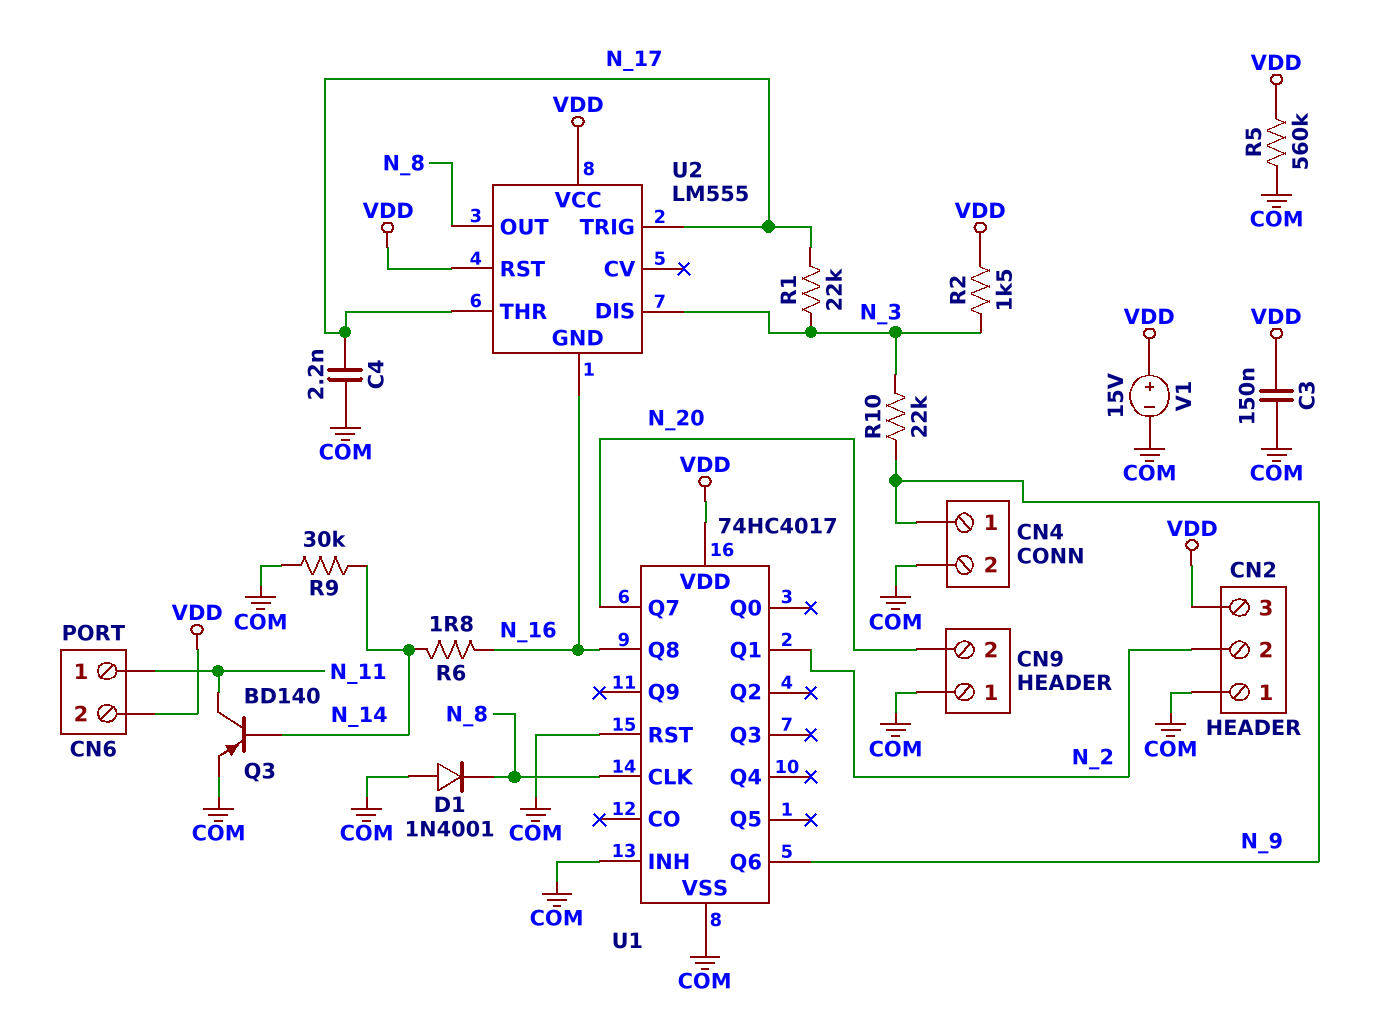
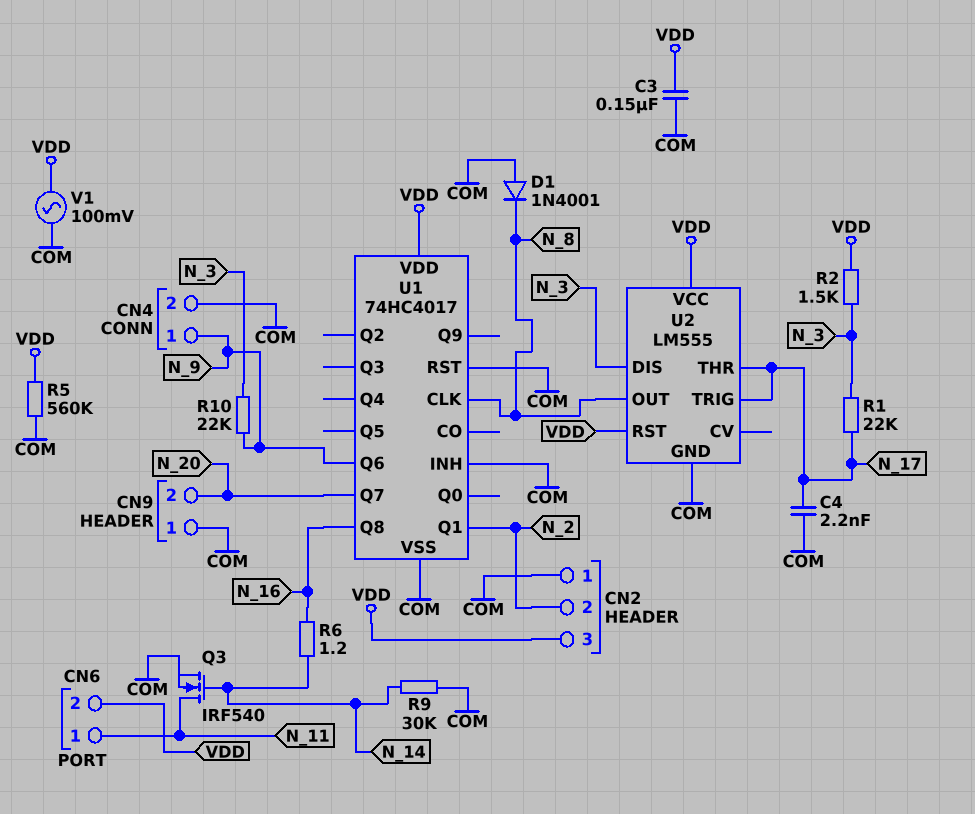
Q3: PNP BD140 (B N_14, C N_11, E COM) -> NMOS IRF540 (G N_14, D N_11, S COM)
R6: 1.8 (N_14, N_16) -> 1.2 (N_14, N_16)
U2 pin GND: N_16 -> COM
V1: 15V (plus VDD, minus COM) -> AC 100mV (COM, VDD)

